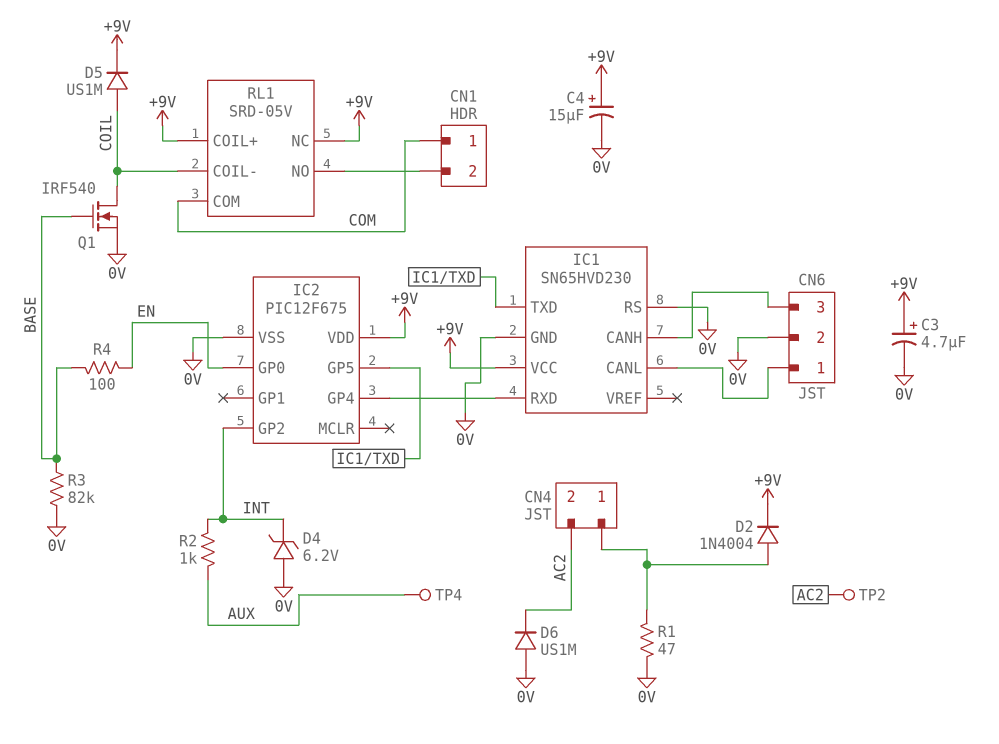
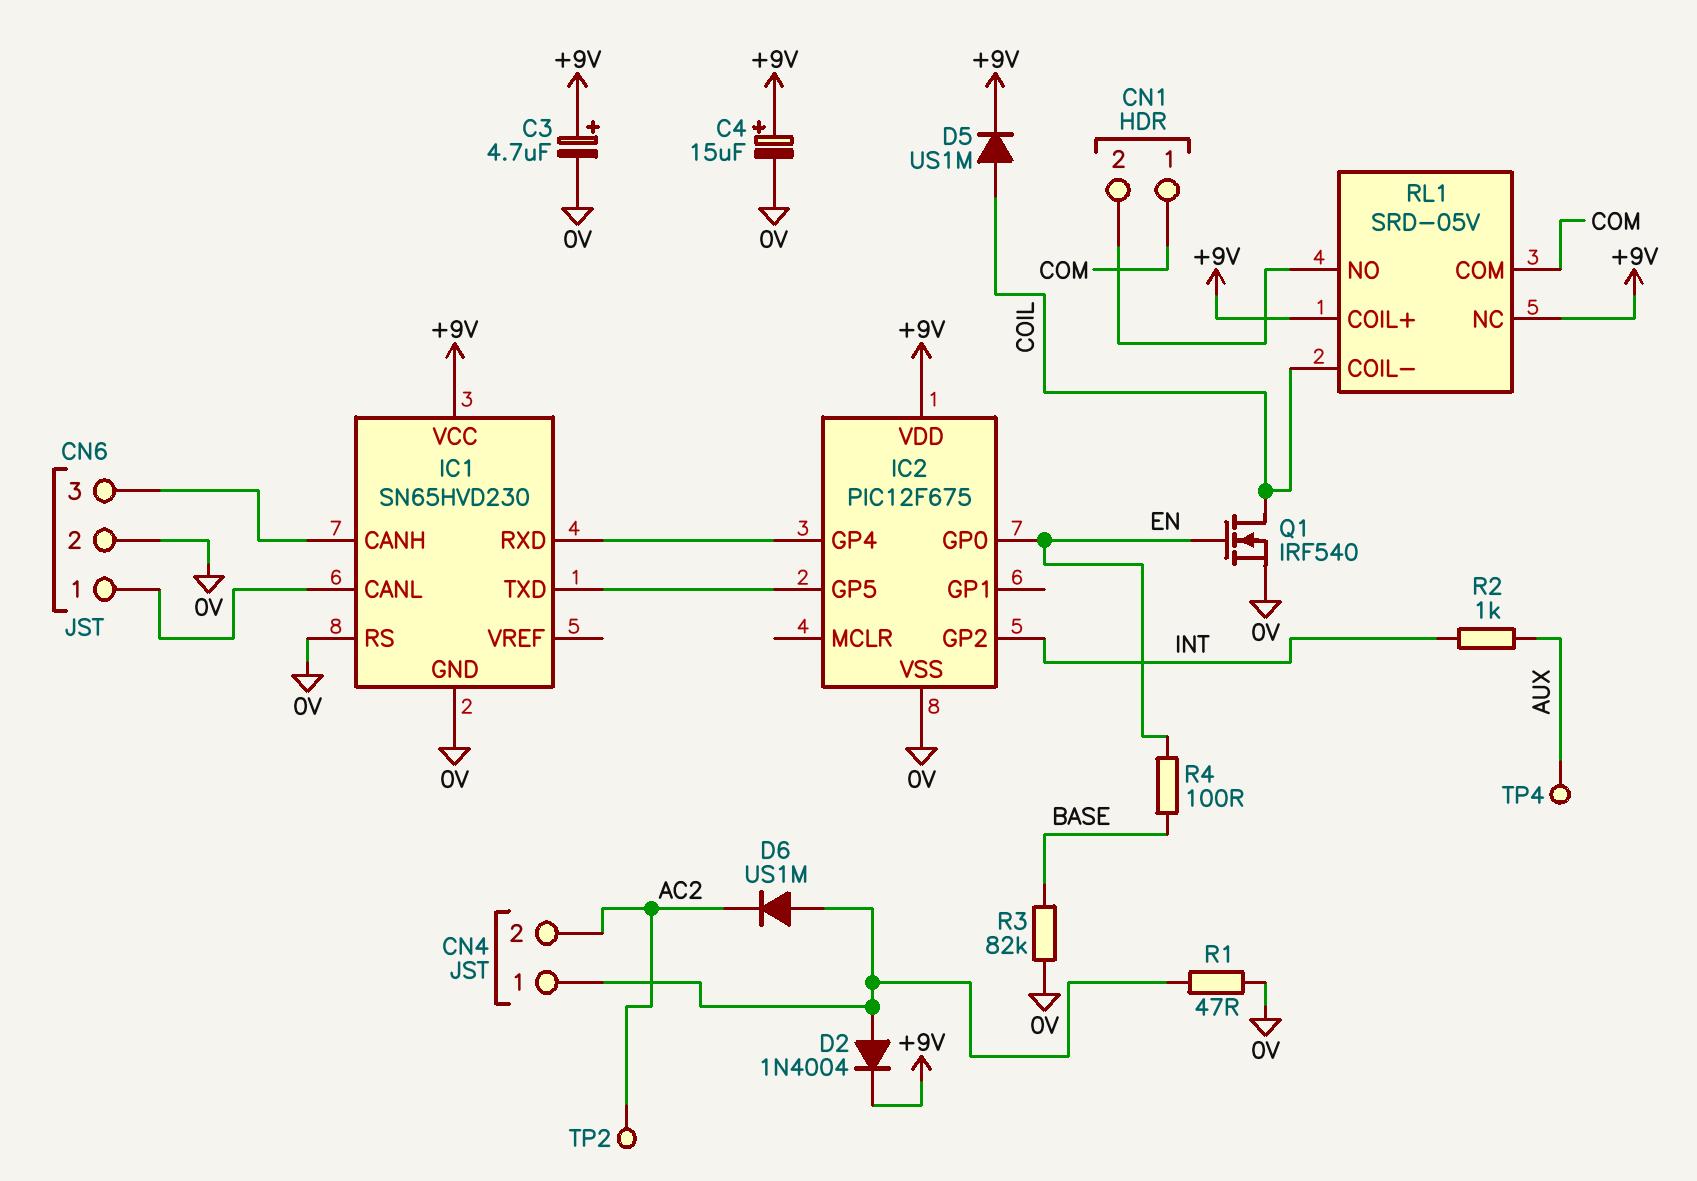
D4: zener 6.2V (A 0V, K INT) -> none
D6: diode US1M (A 0V, K AC2) -> diode US1M (A CN4/1, K AC2)
Q1: NMOS IRF540 (G BASE, D COIL, S 0V) -> NMOS IRF540 (G EN, D COIL, S 0V)

